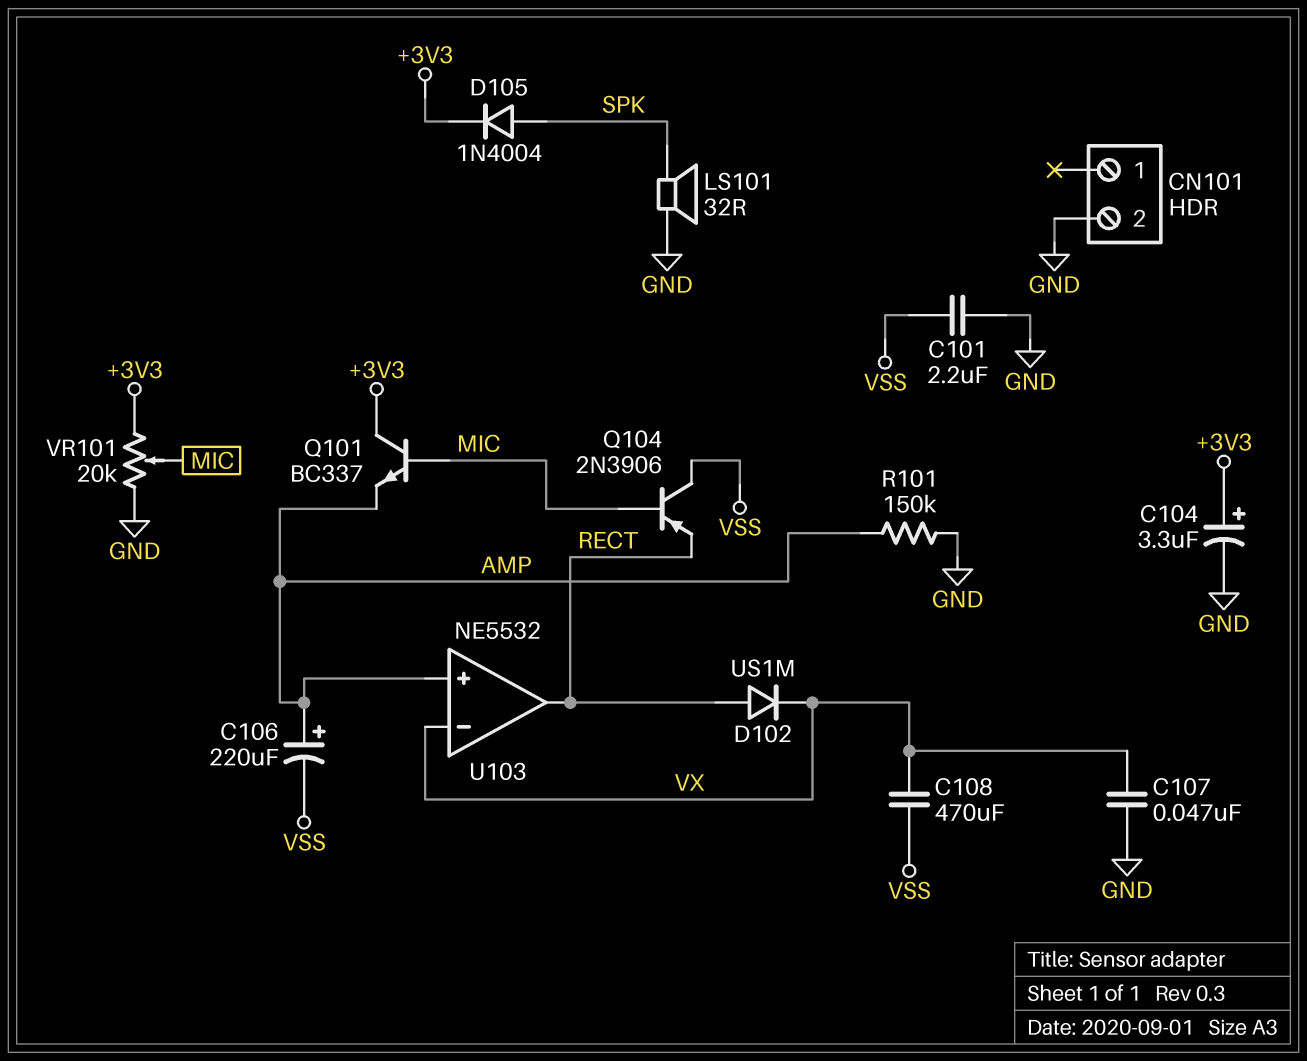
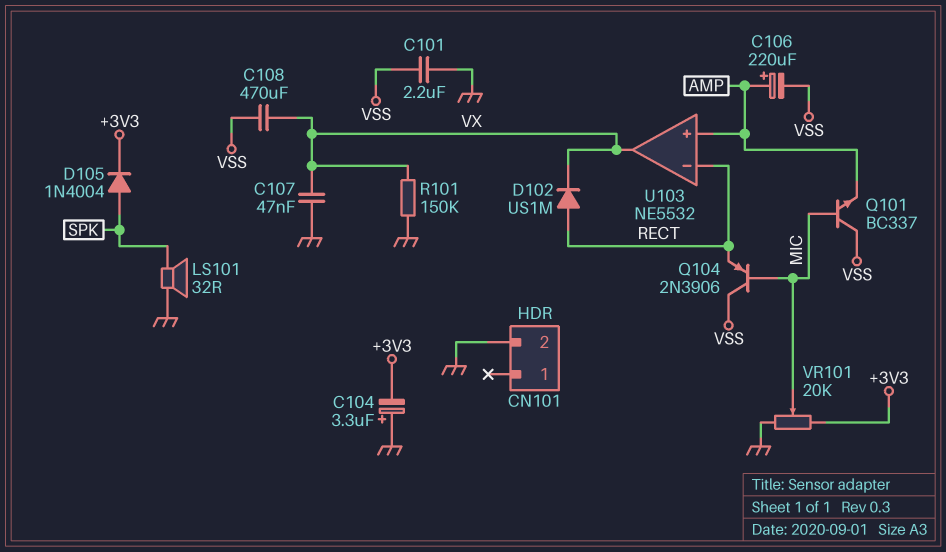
C104: 3.3uF (plus +3V3, minus GND) -> 3.3uF (plus GND, minus +3V3)
Q101: NPN BC337 (B MIC, C +3V3, E AMP) -> NPN BC337 (B MIC, C VSS, E AMP)
R101: 150k (AMP, GND) -> 150k (GND, VX)
U103 pin in-: VX -> RECT
U103 pin out: RECT -> VX

